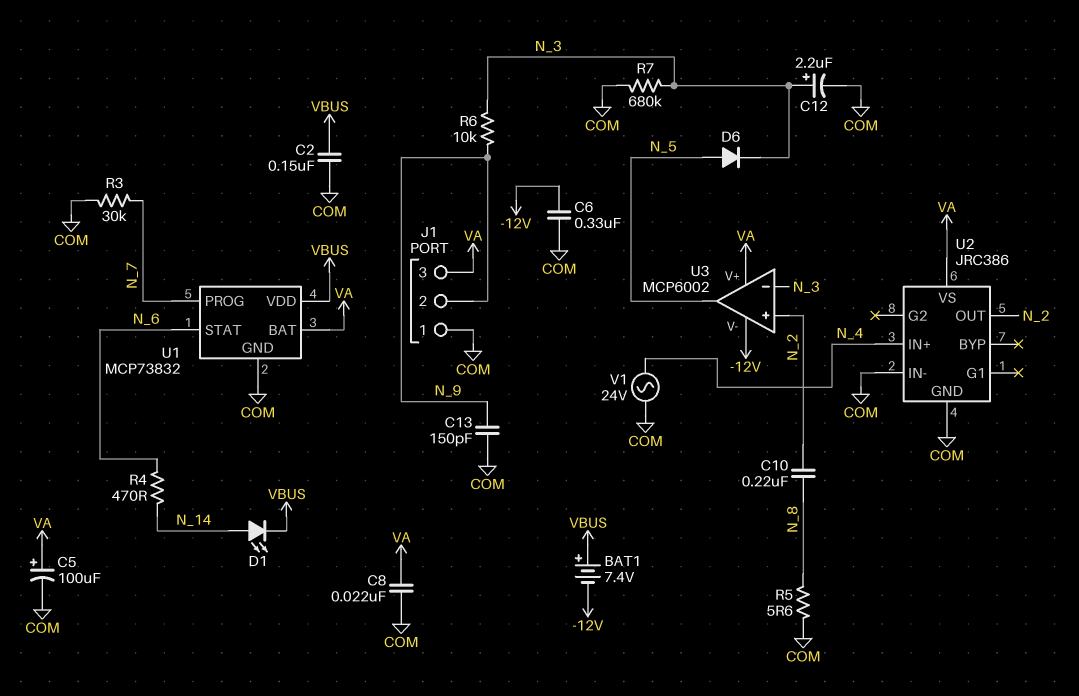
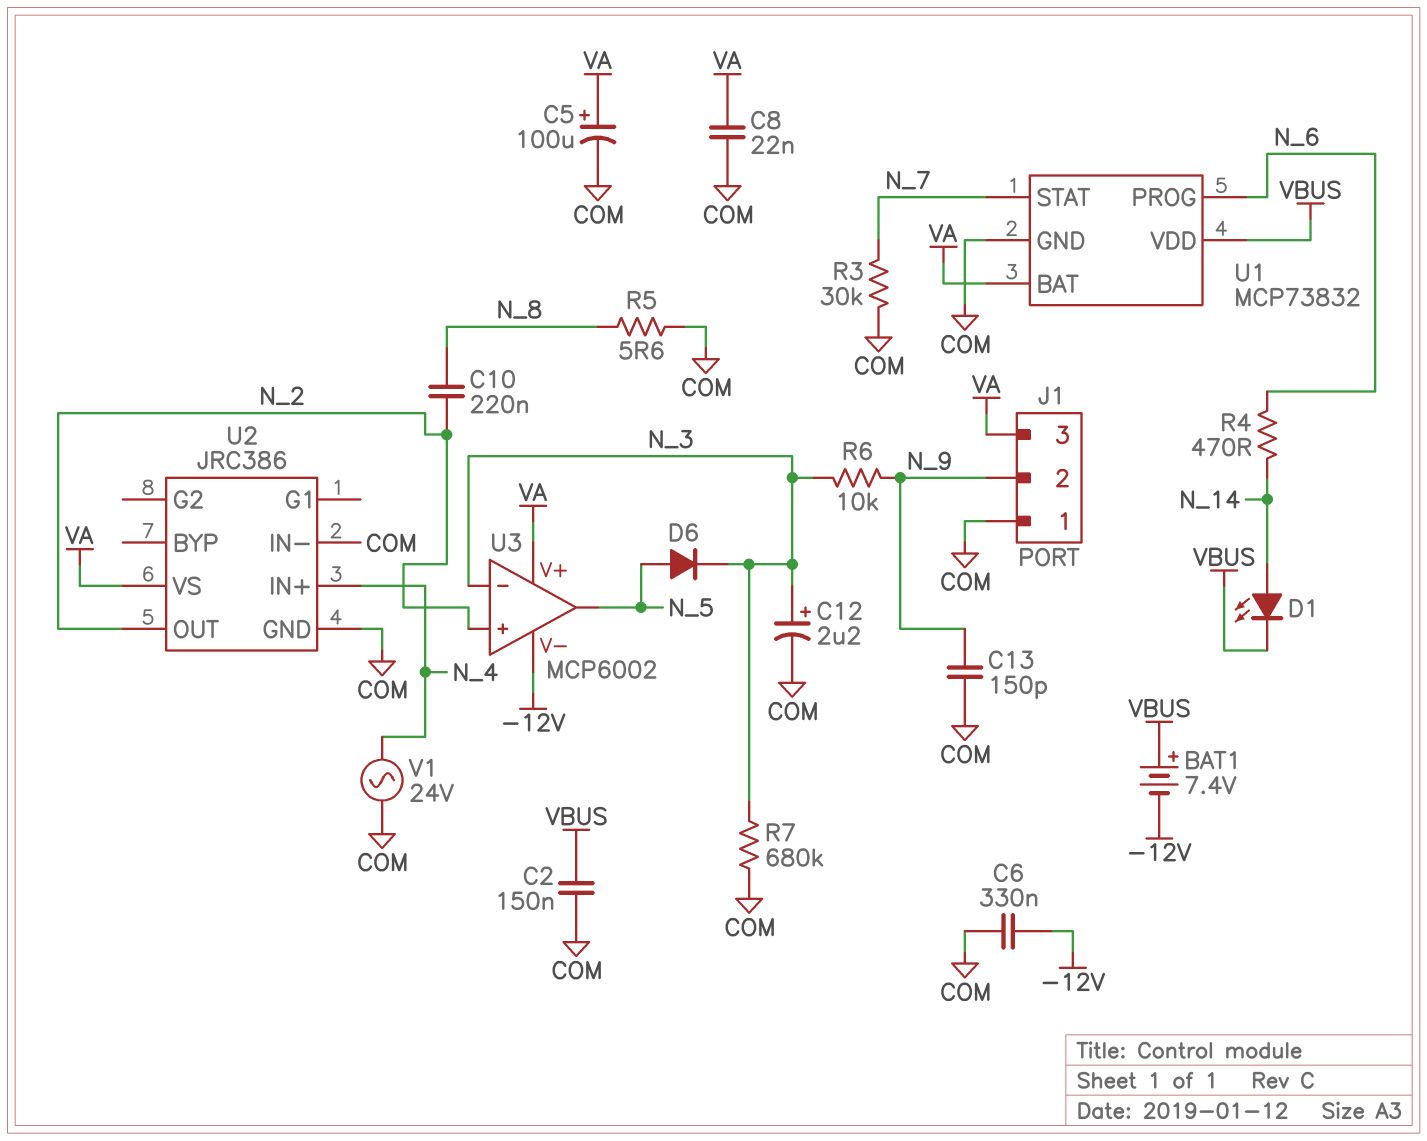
U1 pin PROG: N_7 -> N_6
U1 pin STAT: N_6 -> N_7

